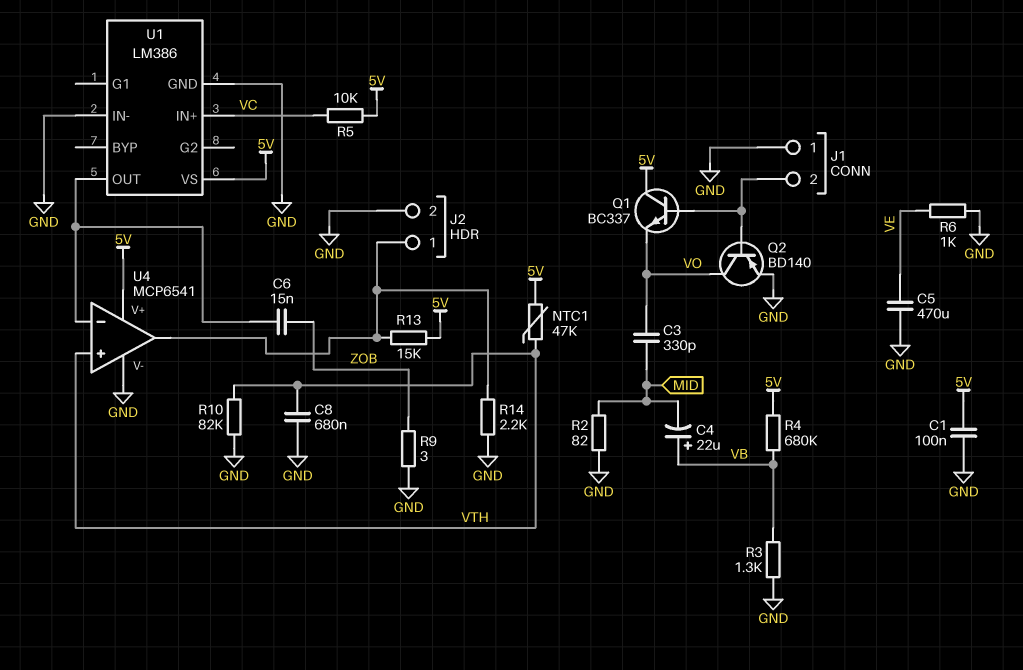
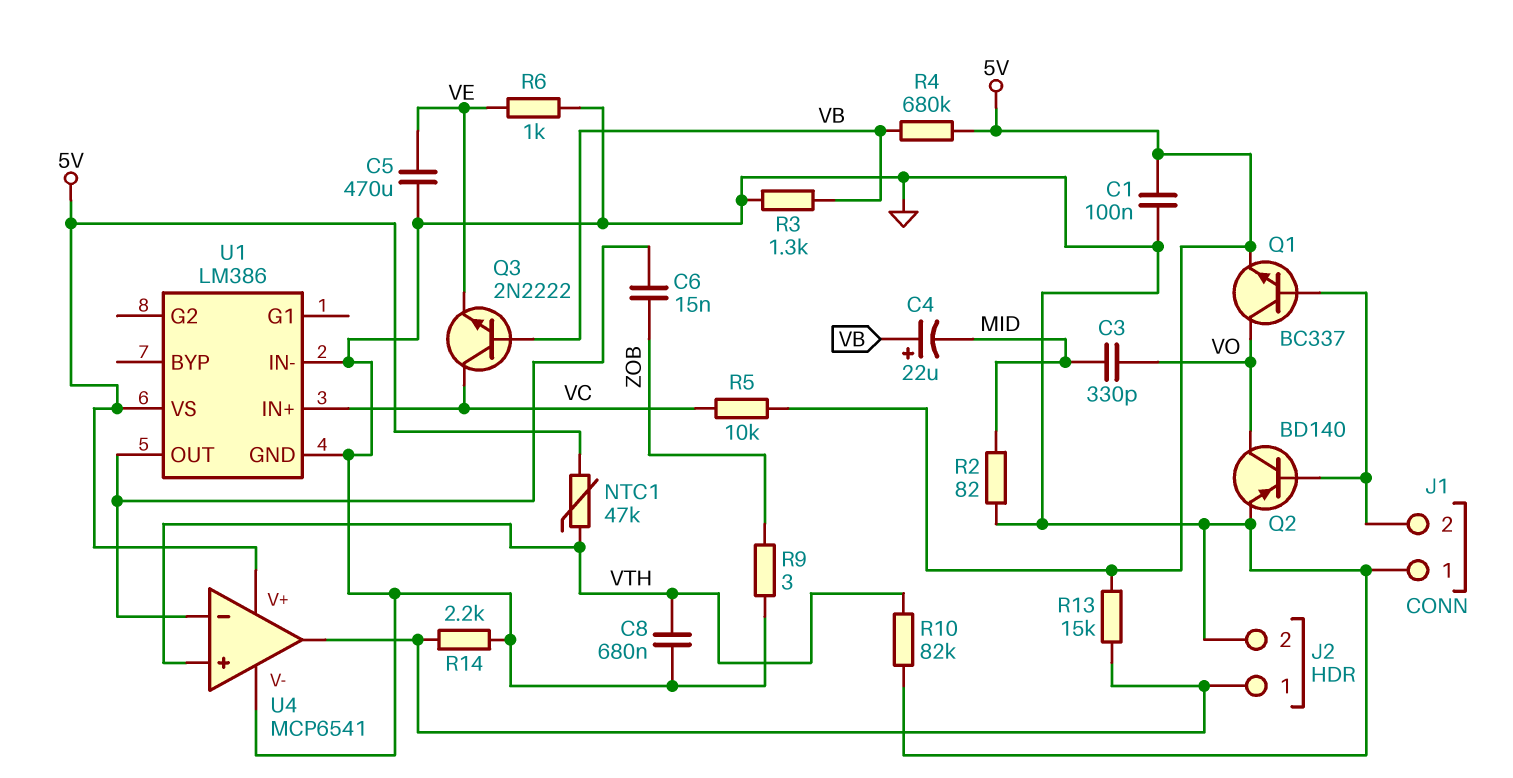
Q1: NPN BC337 (B J1/2, C 5V, E VO) -> NPN BC337 (B J1/2, C VO, E 5V)
Q3: none -> NPN 2N2222 (B VB, C VC, E VE)

